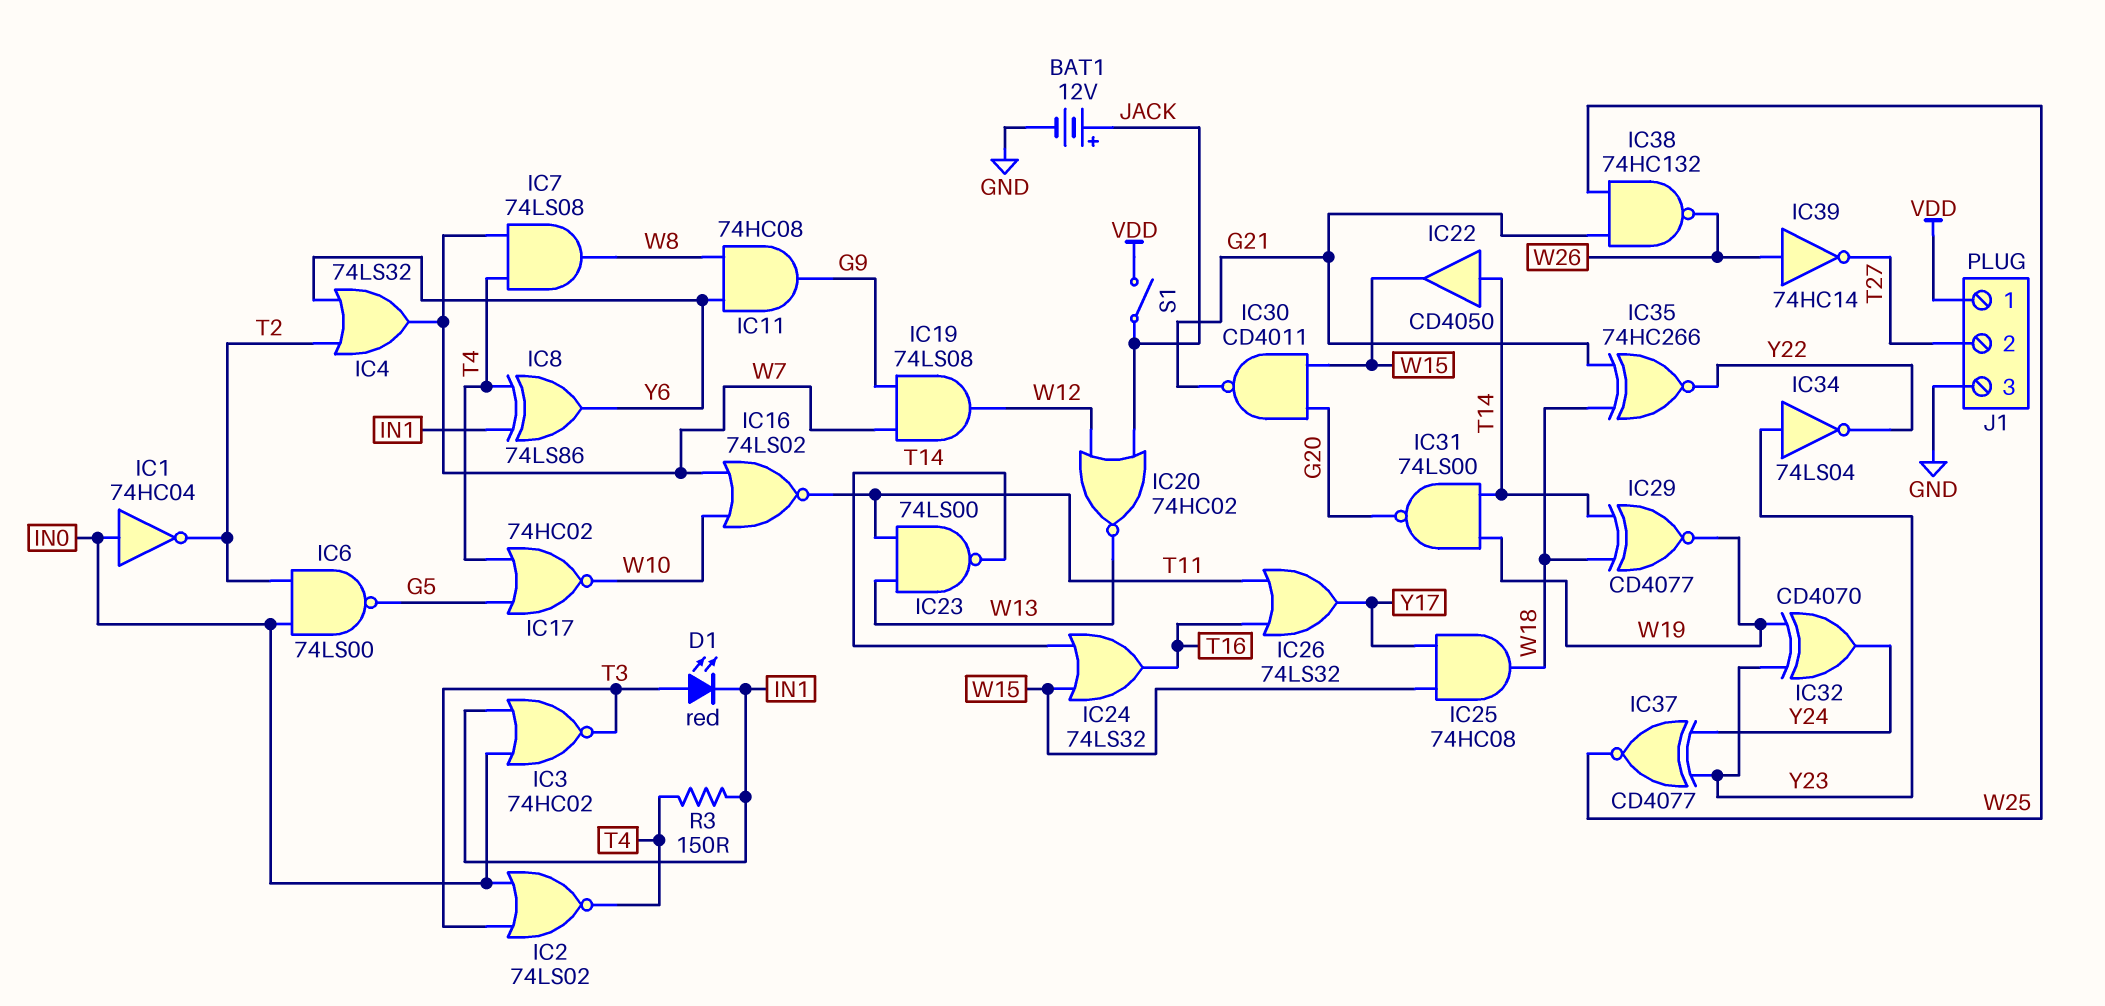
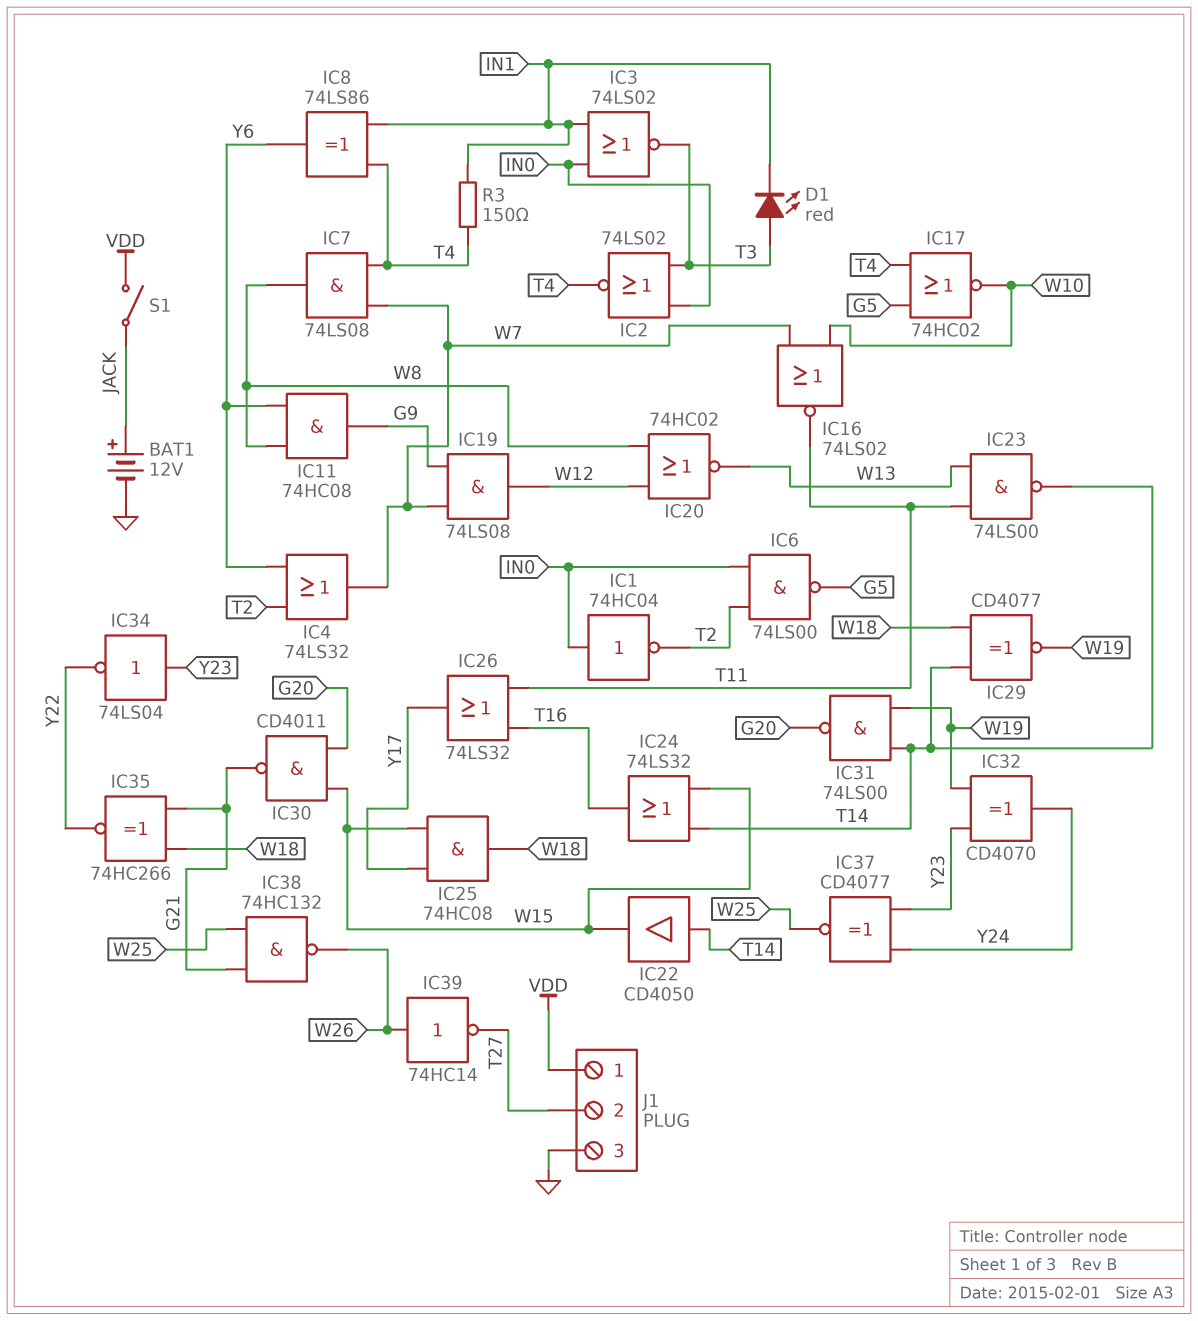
IC3: NOR 74HC02 (in IN0, in IN1, out T3) -> NOR 74LS02 (in IN0, in IN1, out T3)
IC20: NOR 74HC02 (in JACK, in W12, out W13) -> NOR 74HC02 (in W8, in W12, out W13)

